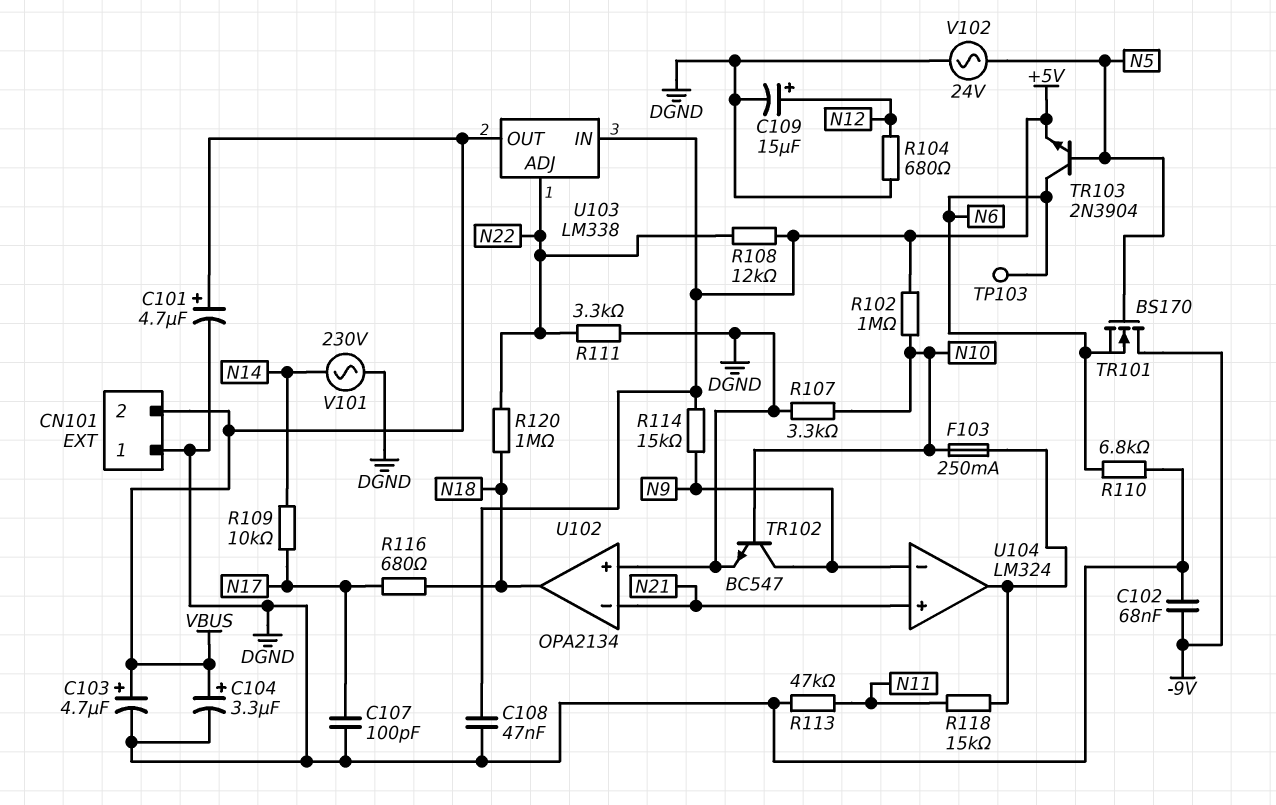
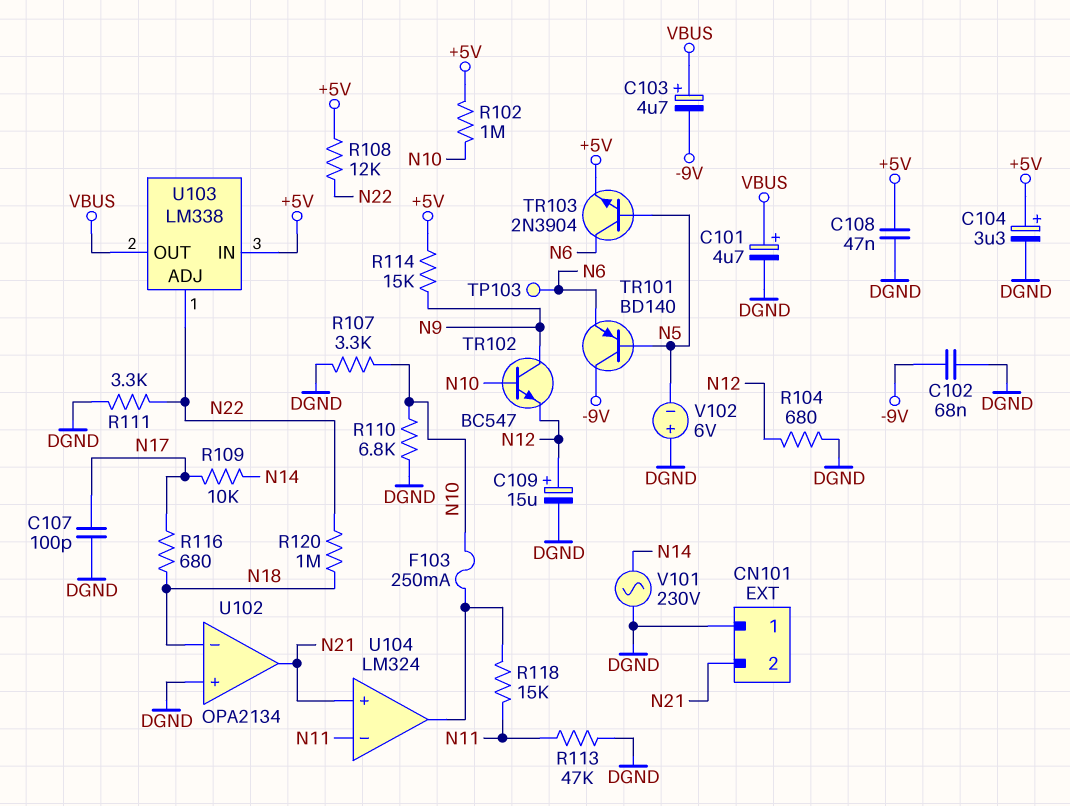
C103: 4.7uF (plus VBUS, minus DGND) -> 4.7uF (plus VBUS, minus -9V)
C104: 3.3uF (plus VBUS, minus DGND) -> 3.3uF (plus +5V, minus DGND)
CN101 pin 2: VBUS -> N21
R110: 6.8k (DGND, N6) -> 6.8k (DGND, N10)
TR101: NMOS BS170 (G N5, D -9V, S N6) -> PNP BD140 (B N5, C -9V, E N6)
TR102: NPN BC547 (B N10, C N9, E DGND) -> NPN BC547 (B N10, C N9, E N12)
U102 pin in-: N21 -> N18
U102 pin out: N18 -> N21
U104 pin in-: N9 -> N11
V102: AC 24V (DGND, N5) -> 6V (plus DGND, minus N5)

